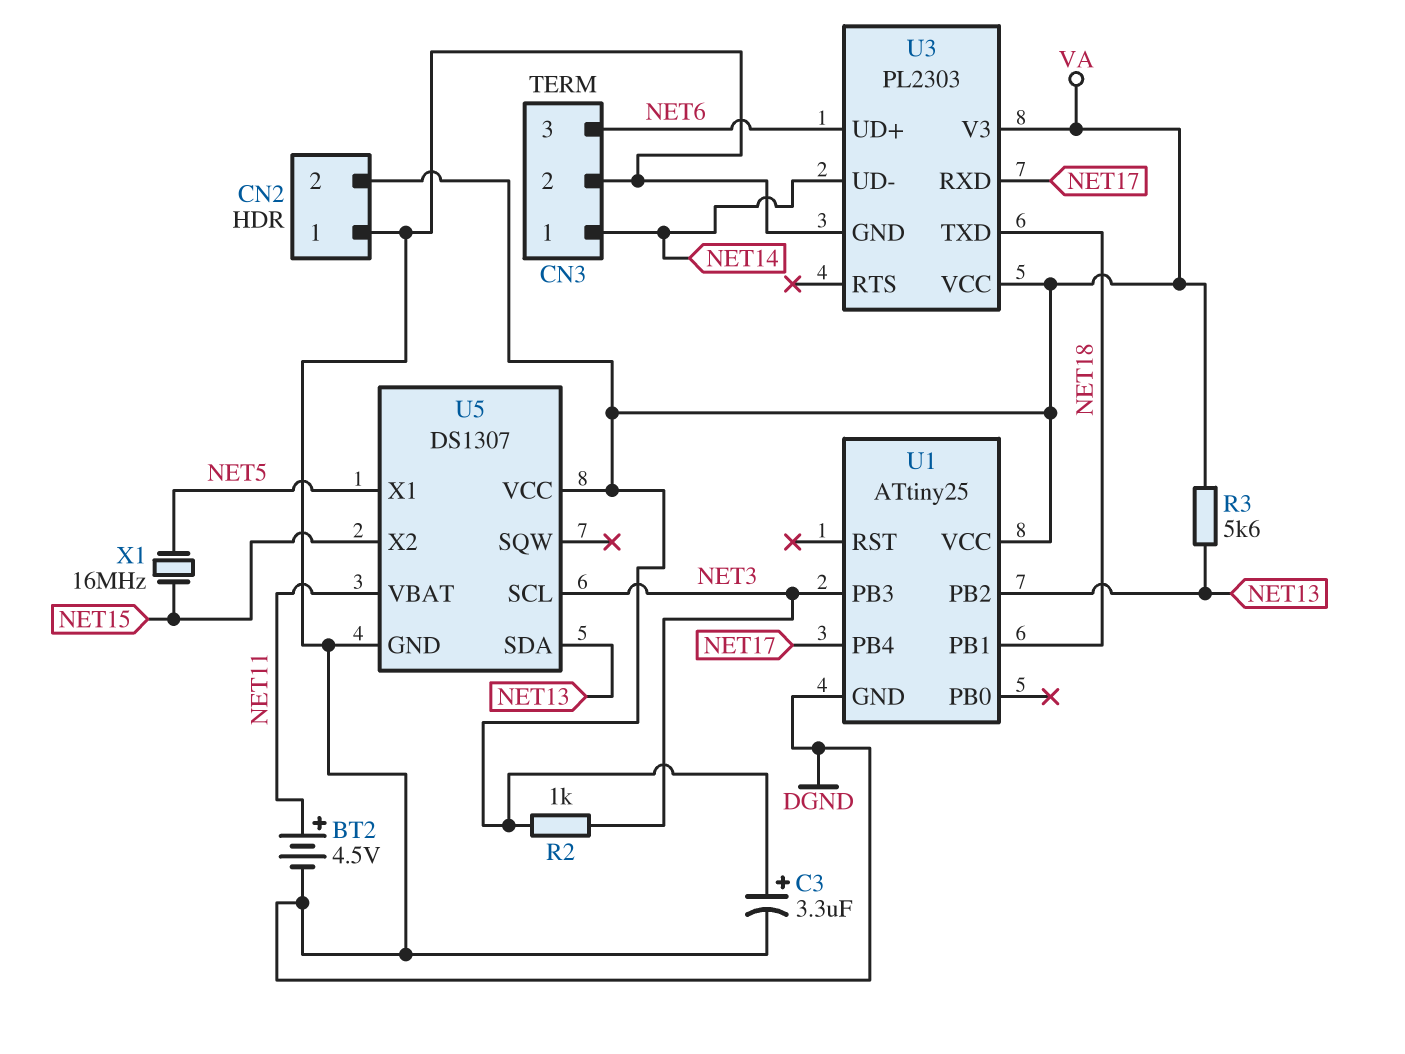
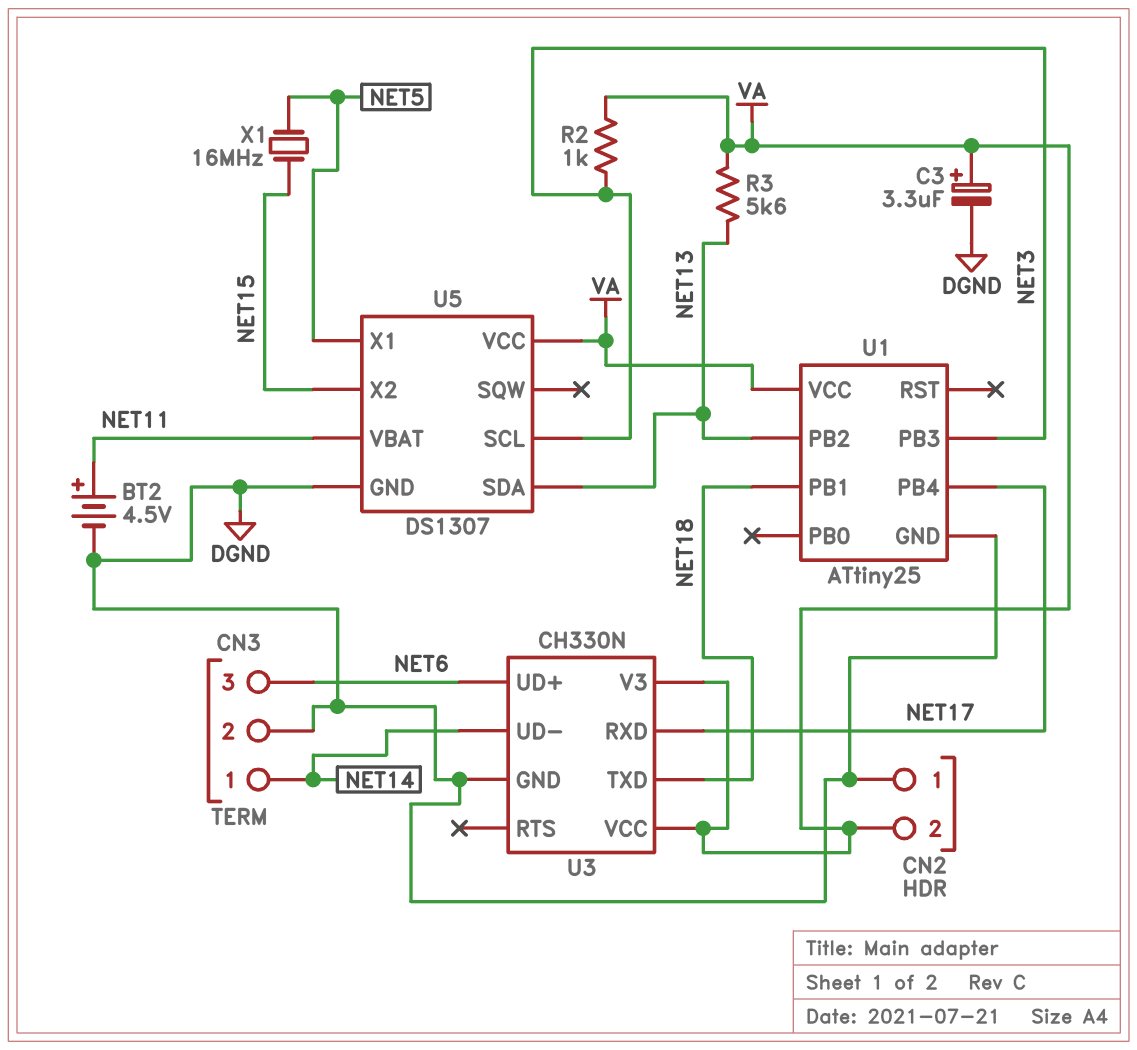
U3: PL2303 -> CH330N

